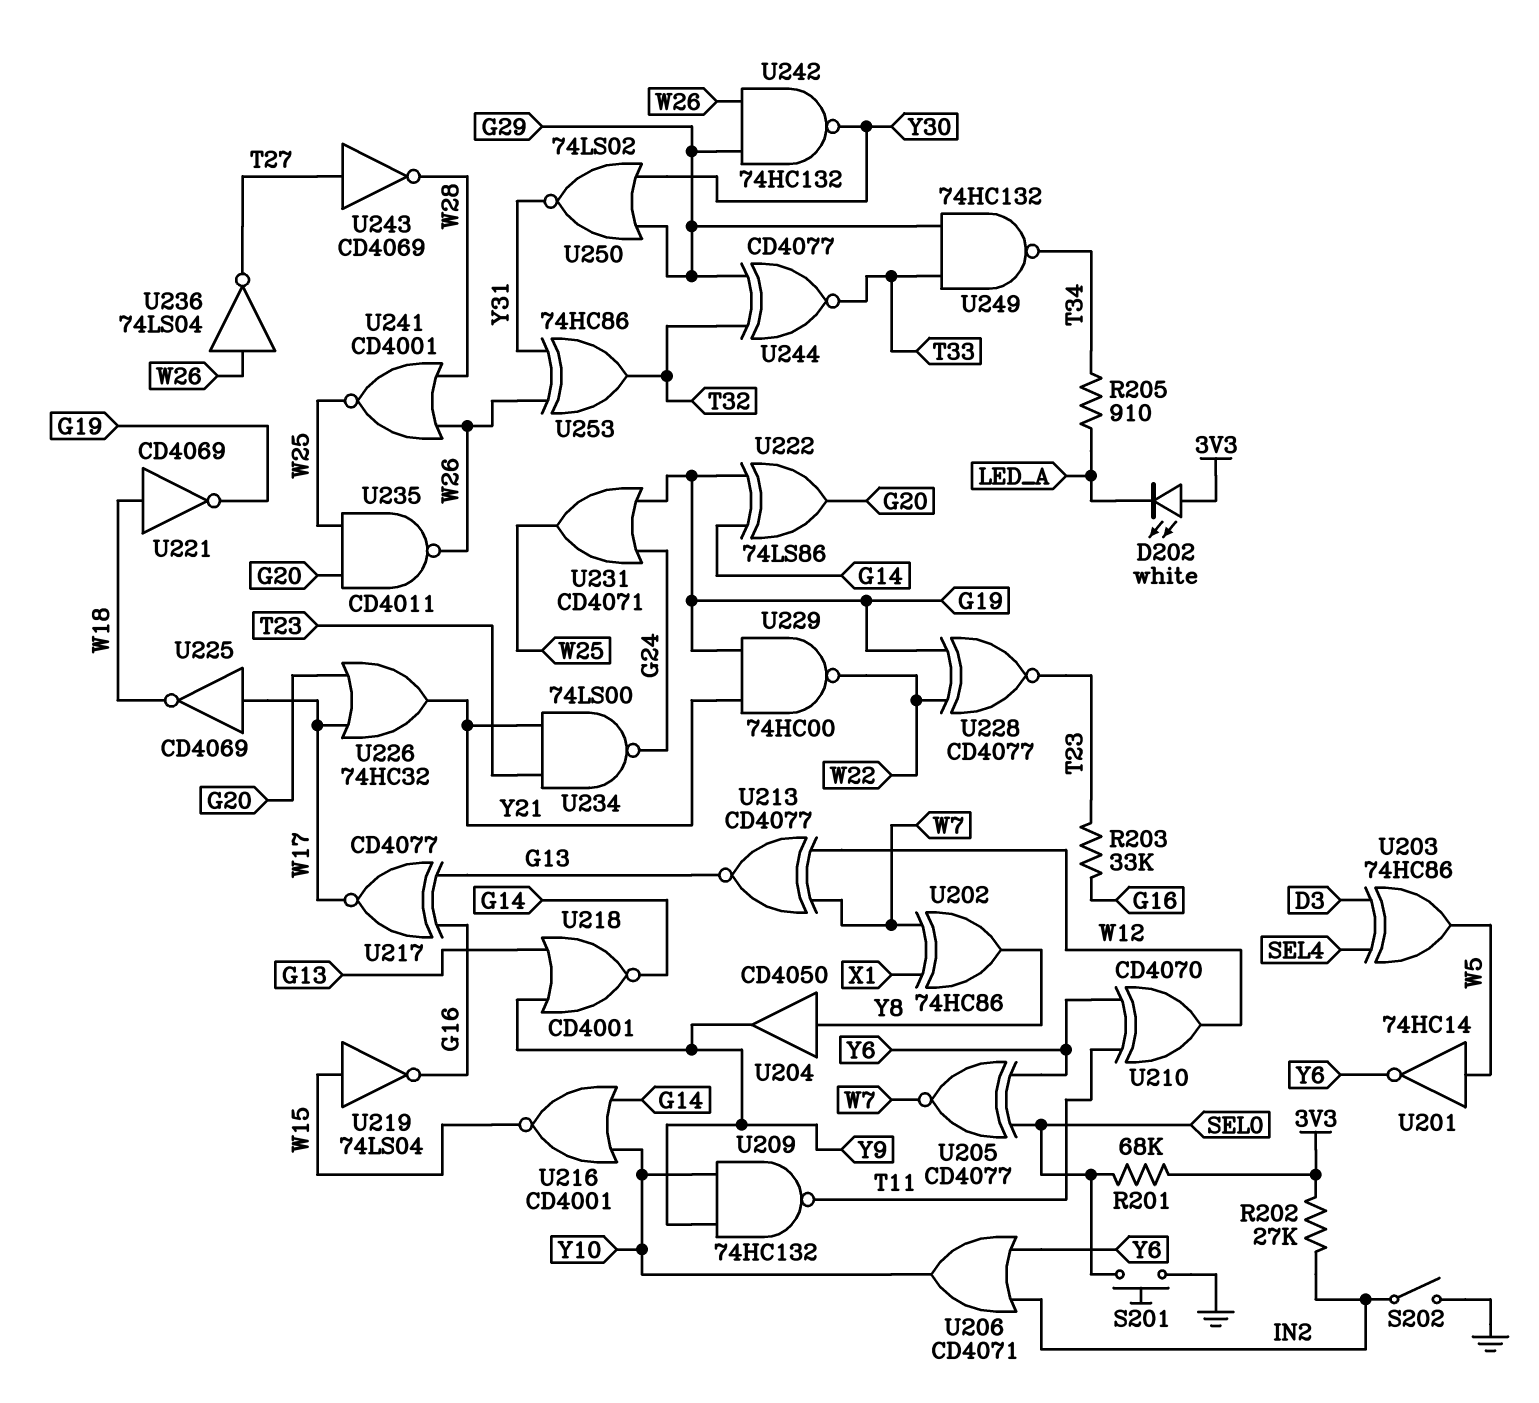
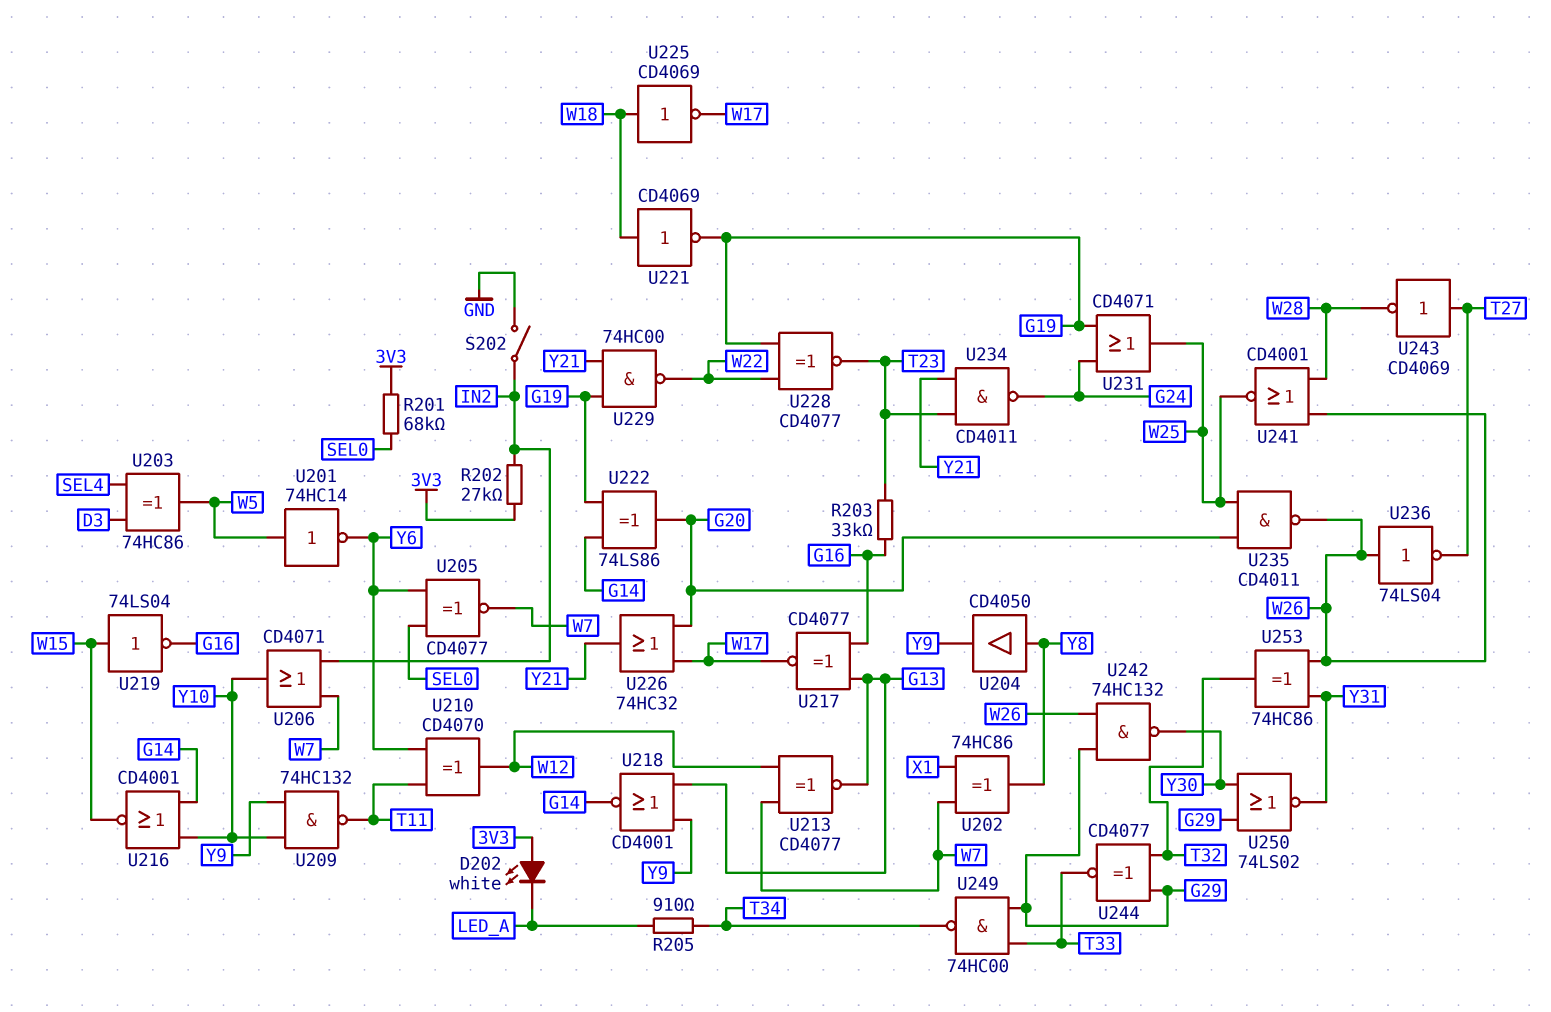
S201: button (GND, SEL0) -> none
U206: OR CD4071 (in IN2, in Y6, out Y10) -> OR CD4071 (in IN2, in W7, out Y10)
U225: NOT CD4069 (in W17, out W18) -> NOT CD4069 (in W18, out W17)
U234: NAND 74LS00 (in T23, in Y21, out G24) -> NAND CD4011 (in T23, in Y21, out G24)
U249: NAND 74HC132 (in G29, in T33, out T34) -> NAND 74HC00 (in G29, in T33, out T34)

